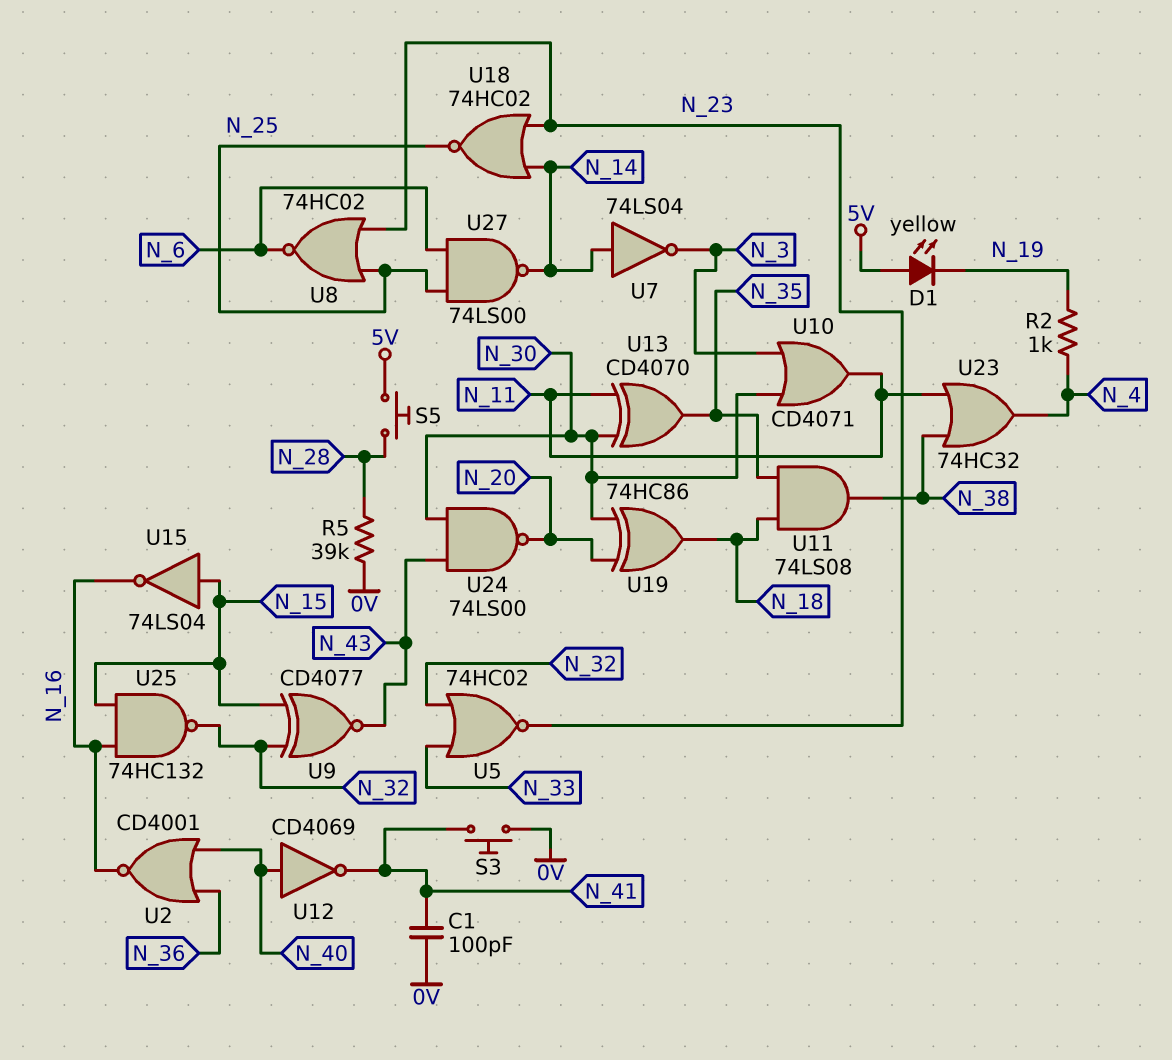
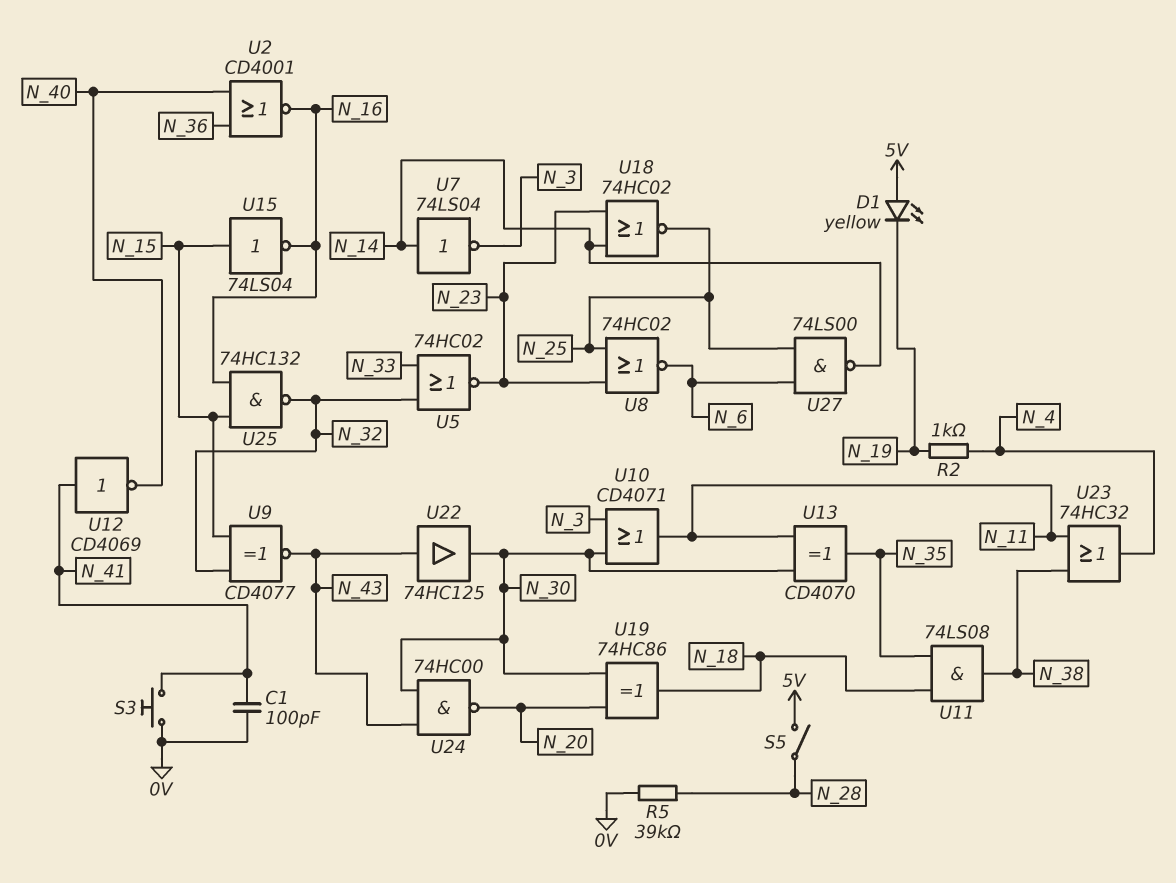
S5: button (5V, N_28) -> switch (5V, N_28)
U12: NOT CD4069 (in N_40, out N_41) -> NOT CD4069 (in N_41, out N_40)
U22: none -> buffer 74HC125 (in N_43, out N_30)
U24: NAND 74LS00 (in N_30, in N_43, out N_20) -> NAND 74HC00 (in N_30, in N_43, out N_20)

